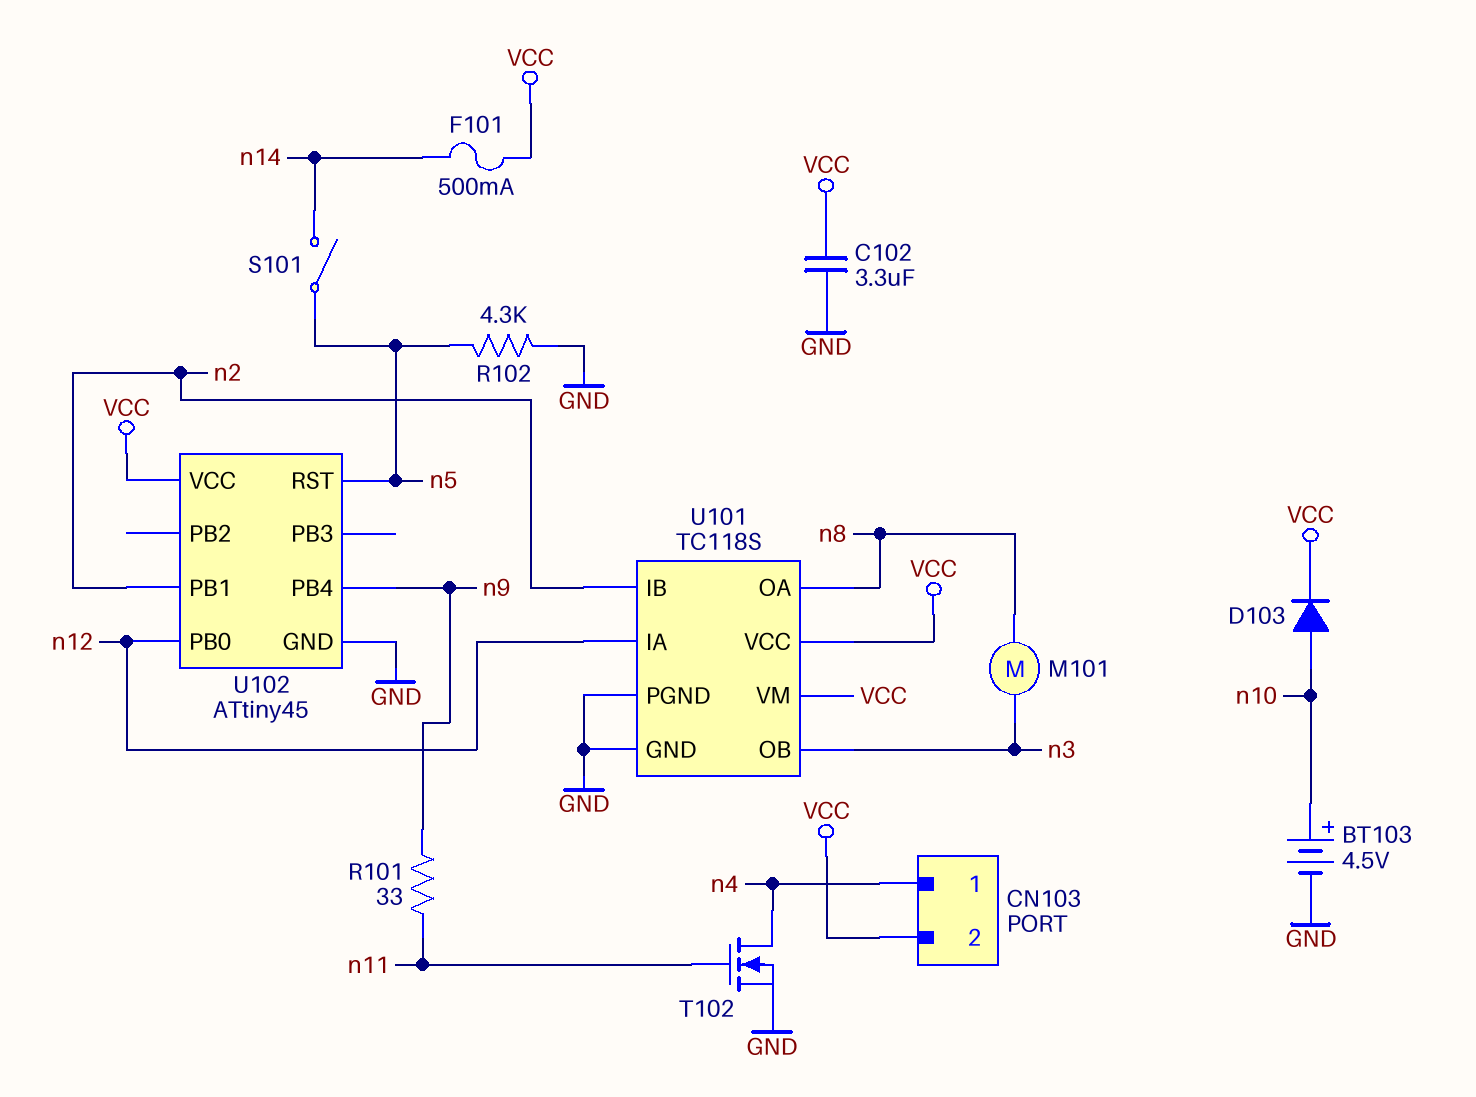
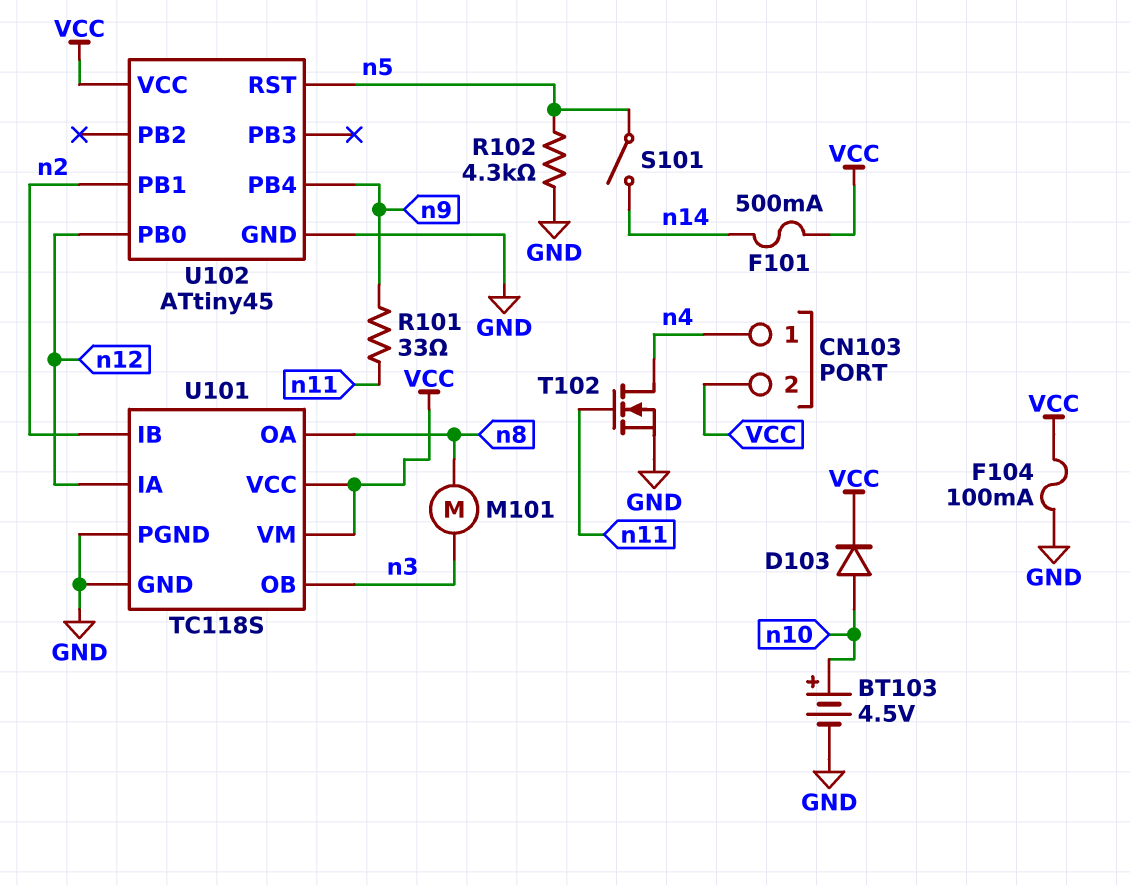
C102: 3.3uF (GND, VCC) -> none
F104: none -> 100mA (GND, VCC)

